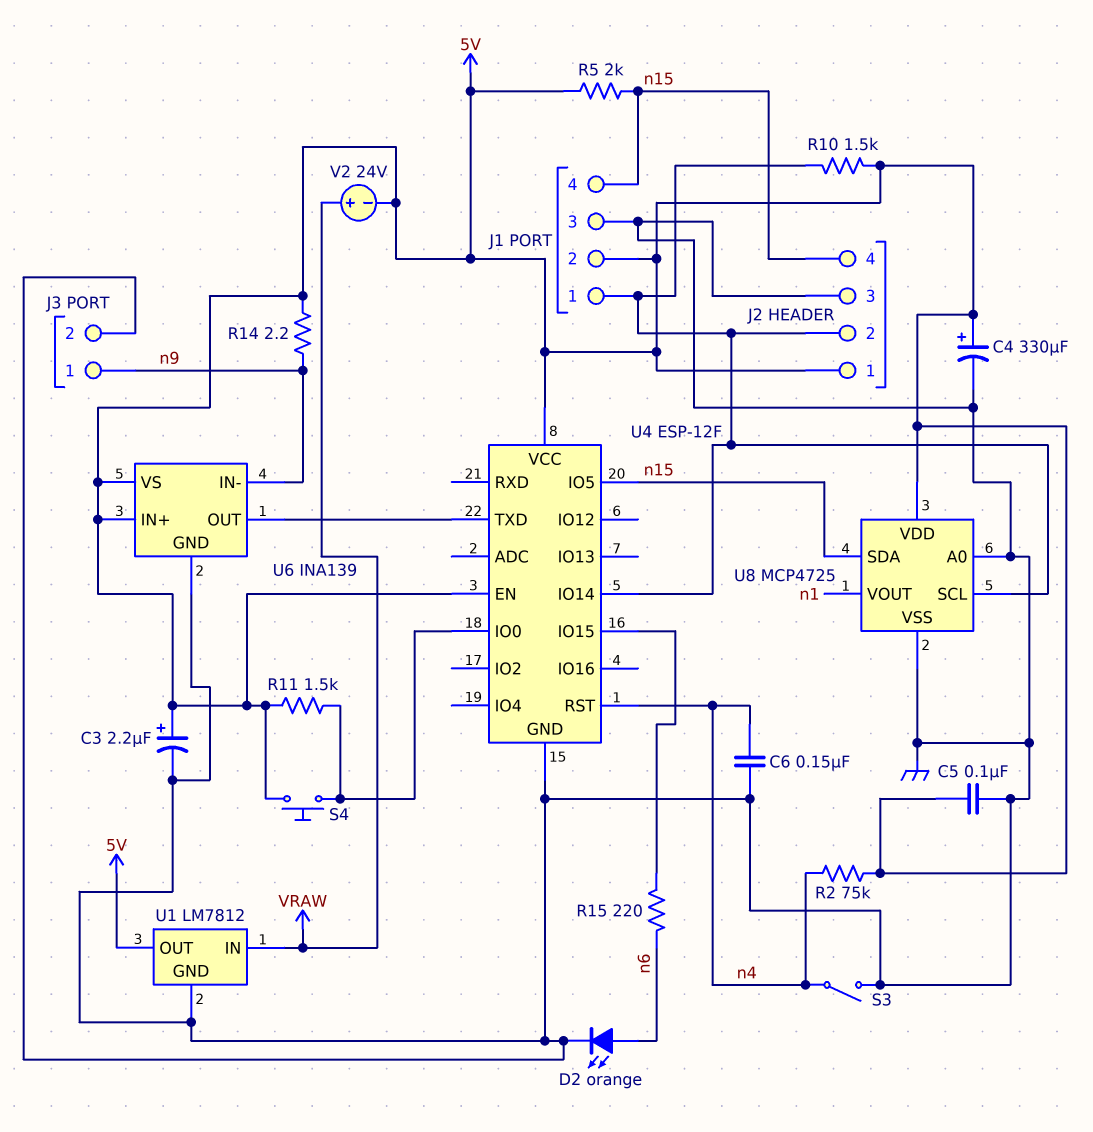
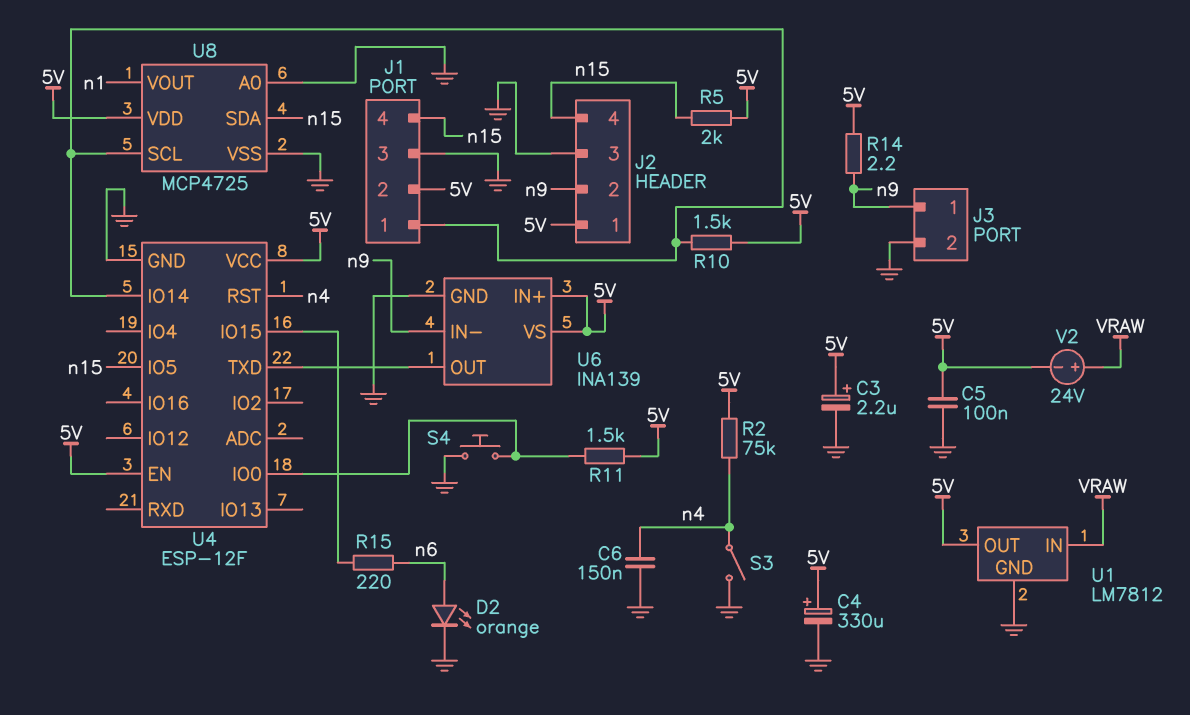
J2 pin 2: J1/1 -> n9
S4: button (5V, U4/IO0) -> button (GND, U4/IO0)

